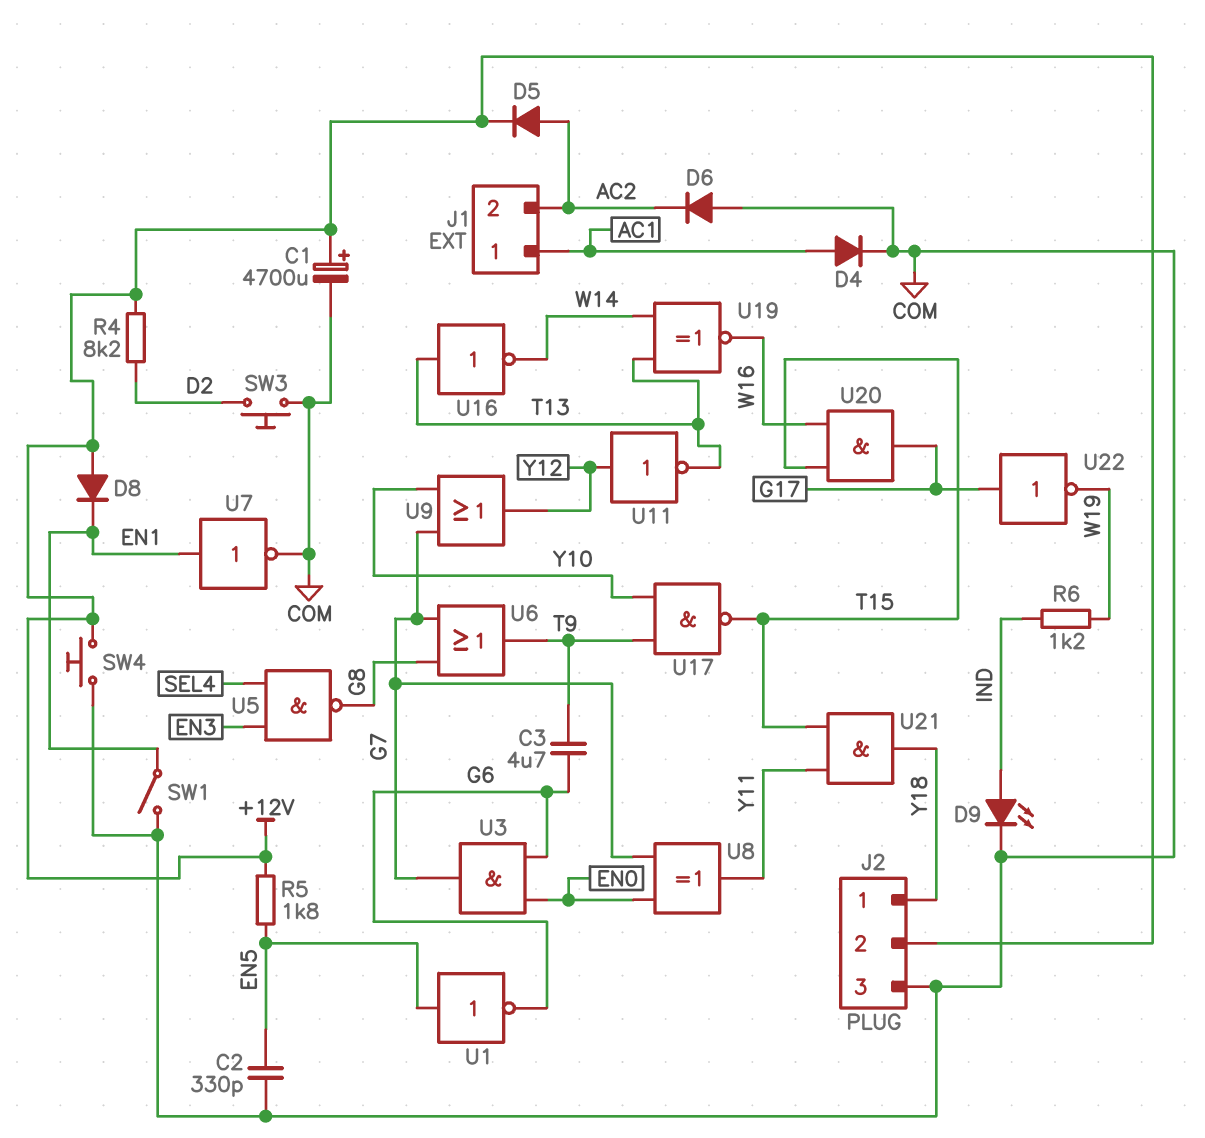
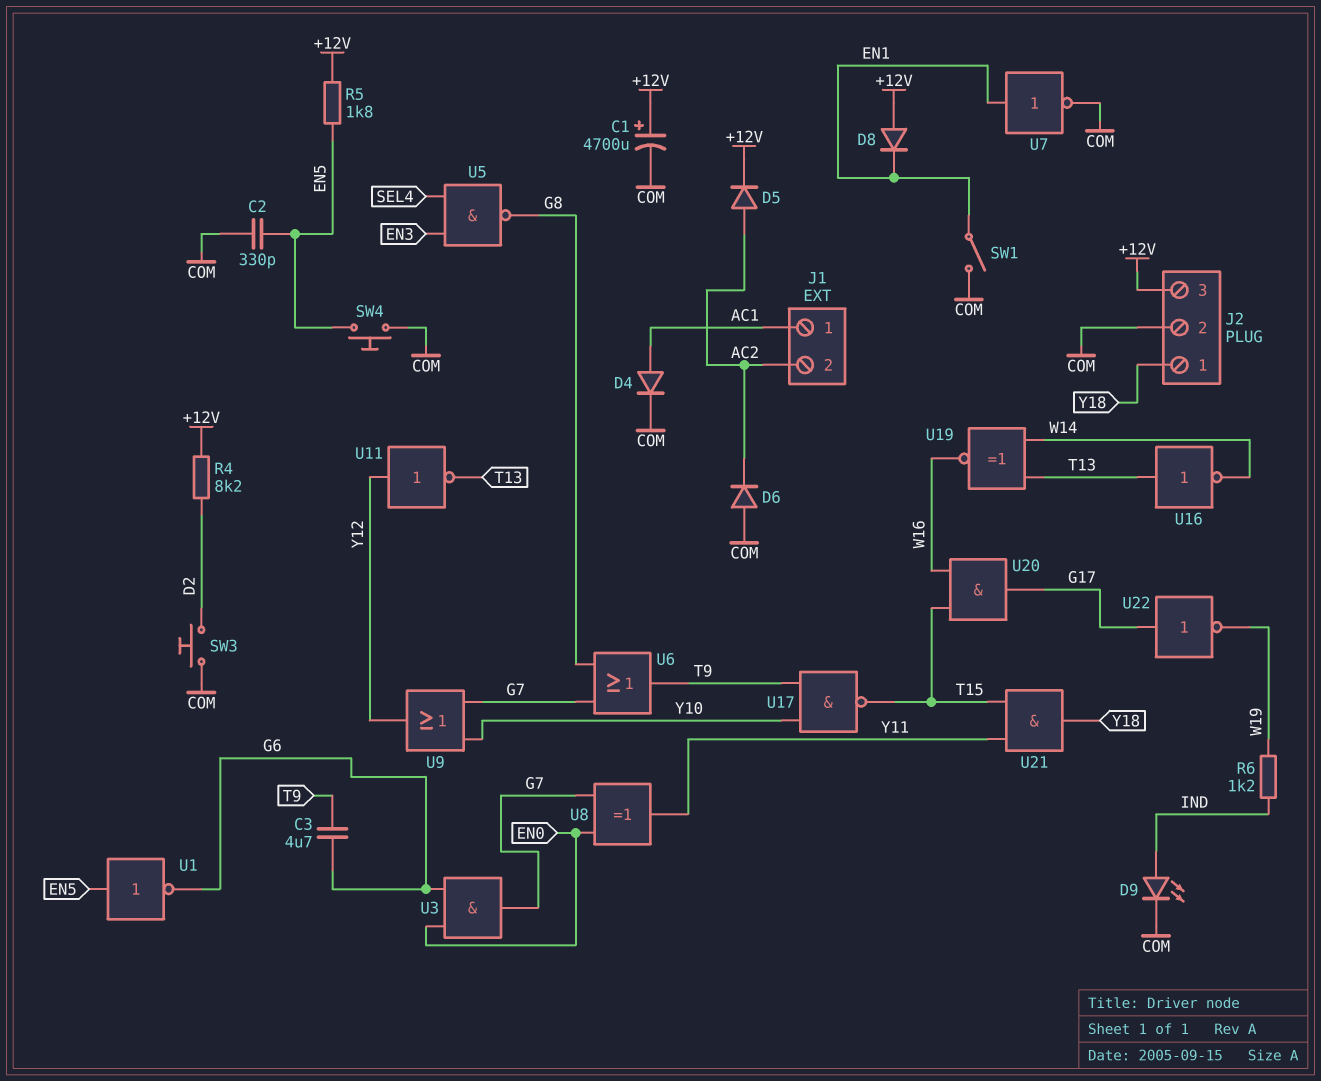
J2 pin 2: +12V -> COM
J2 pin 3: COM -> +12V
SW4: button (+12V, COM) -> button (COM, EN5)

